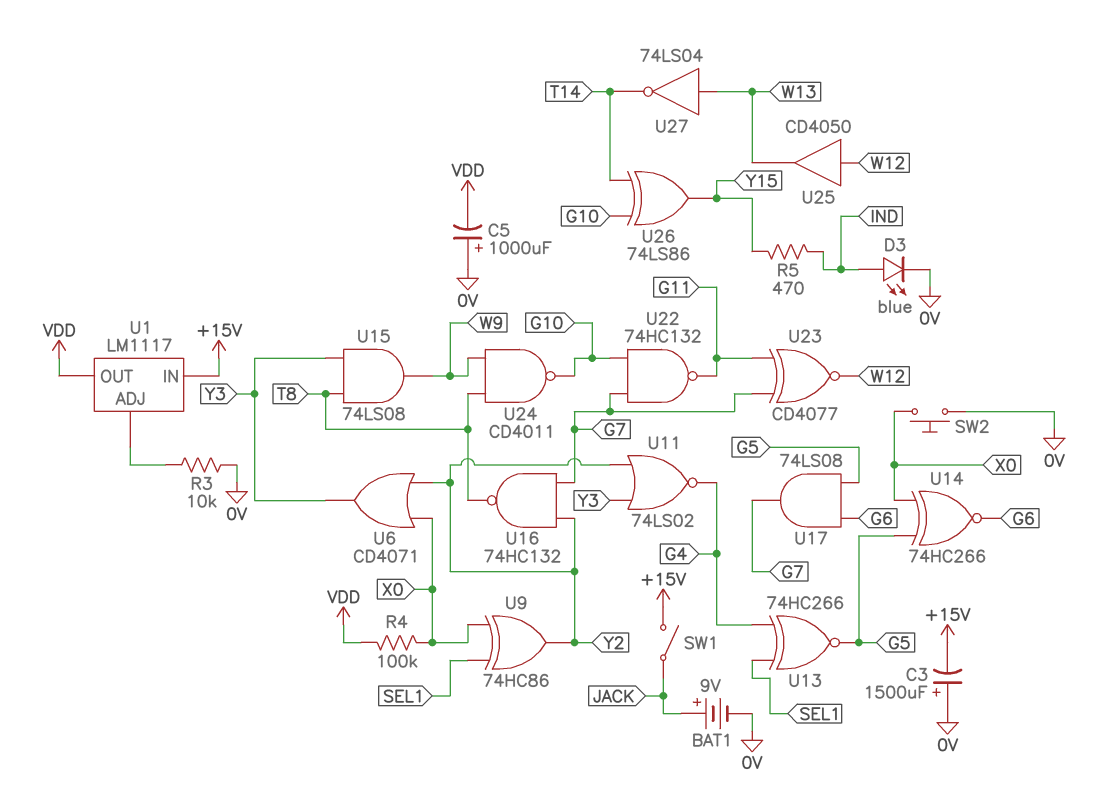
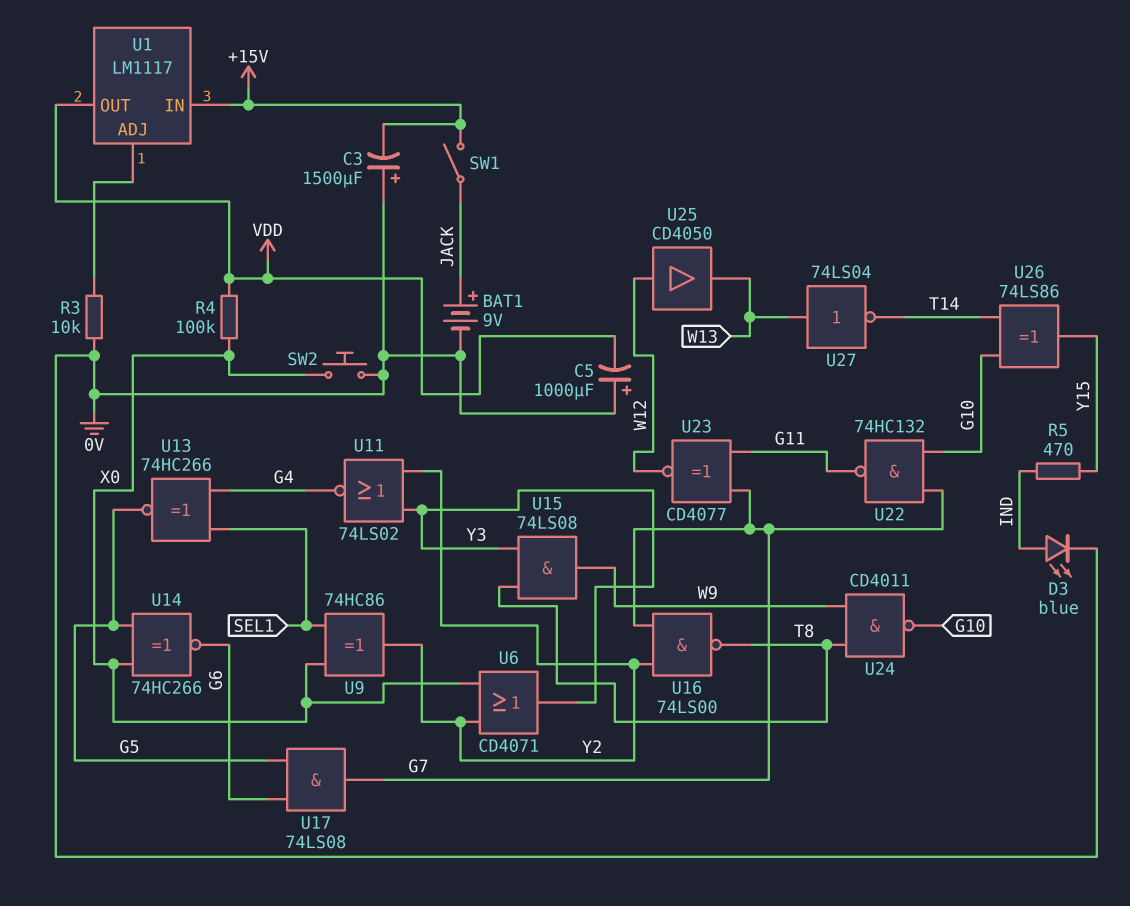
U16: NAND 74HC132 (in G7, in Y2, out T8) -> NAND 74LS00 (in G7, in Y2, out T8)

